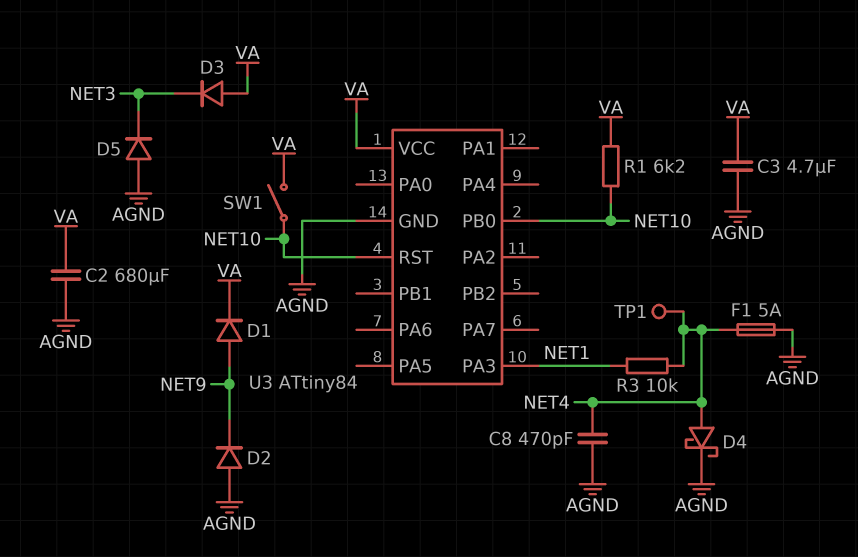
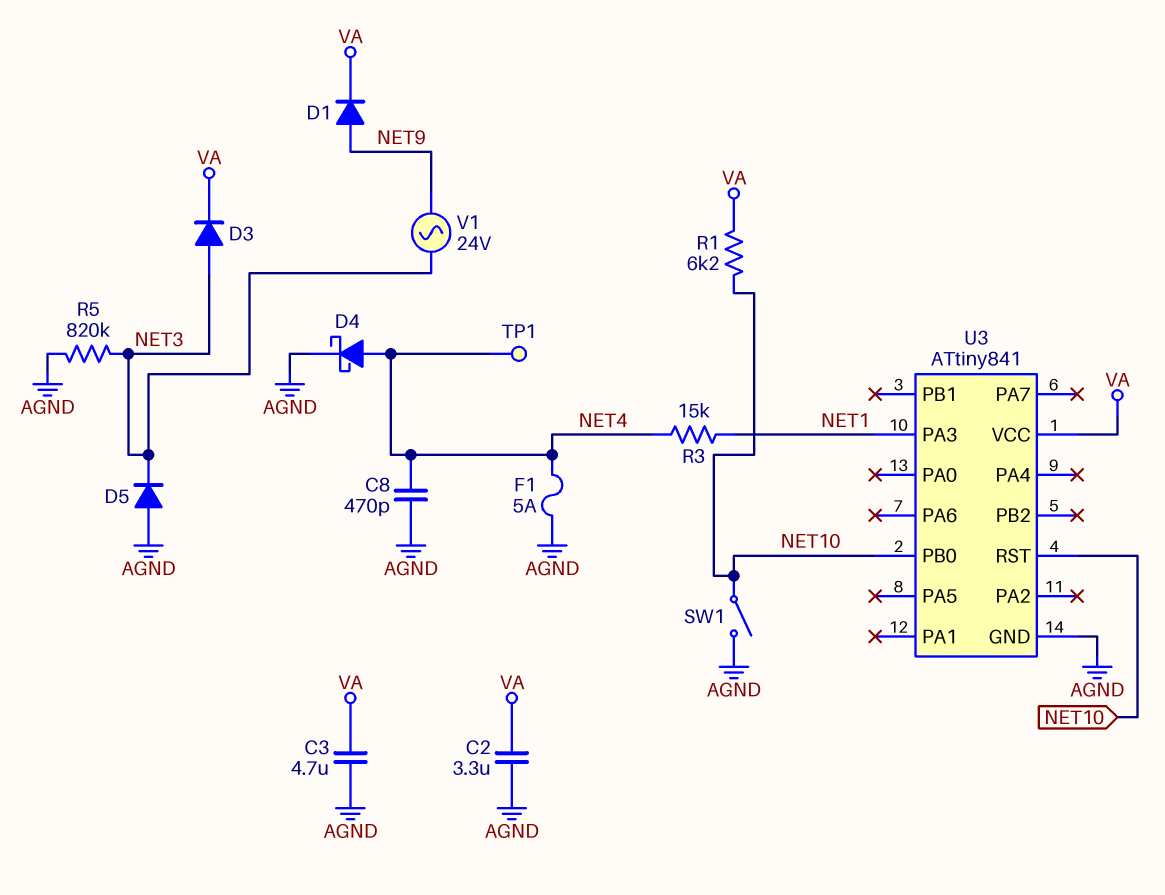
C2: 680uF (AGND, VA) -> 3.3uF (AGND, VA)
D2: diode (A AGND, K NET9) -> none
D3: diode (A VA, K NET3) -> diode (A NET3, K VA)
R3: 10k (NET1, NET4) -> 15k (NET1, NET4)
R5: none -> 820k (AGND, NET3)
SW1: switch (NET10, VA) -> switch (AGND, NET10)
U3: ATtiny84 -> ATtiny841
V1: none -> AC 24V (NET3, NET9)

